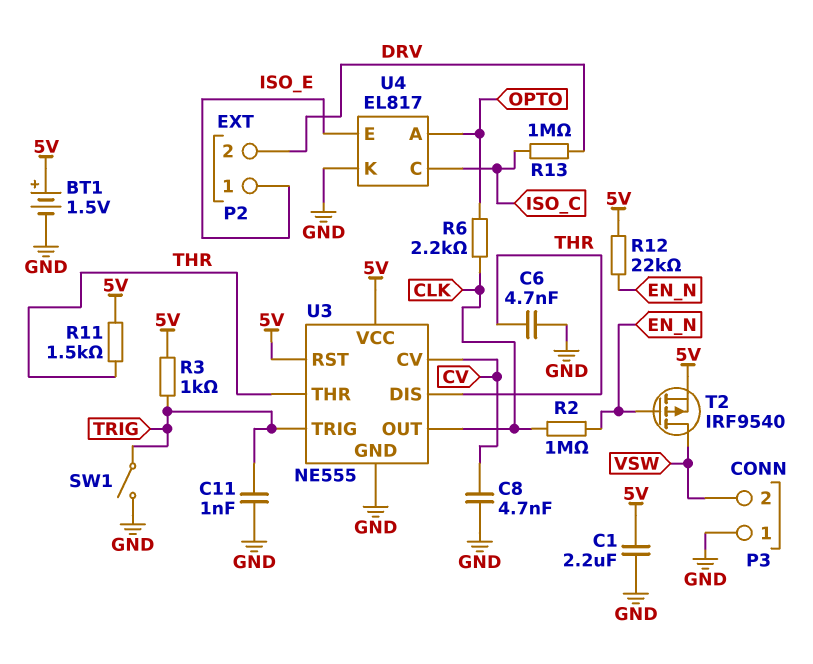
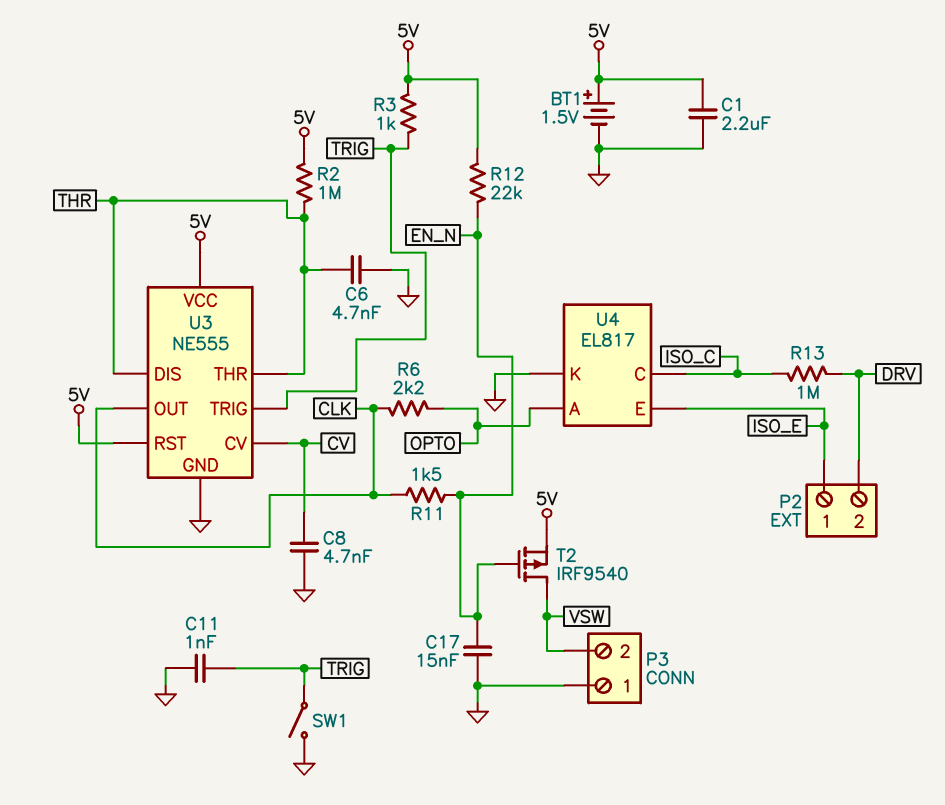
C17: none -> 15nF (EN_N, GND)
R2: 1M (CLK, EN_N) -> 1M (5V, THR)
R11: 1.5k (5V, THR) -> 1.5k (CLK, EN_N)

